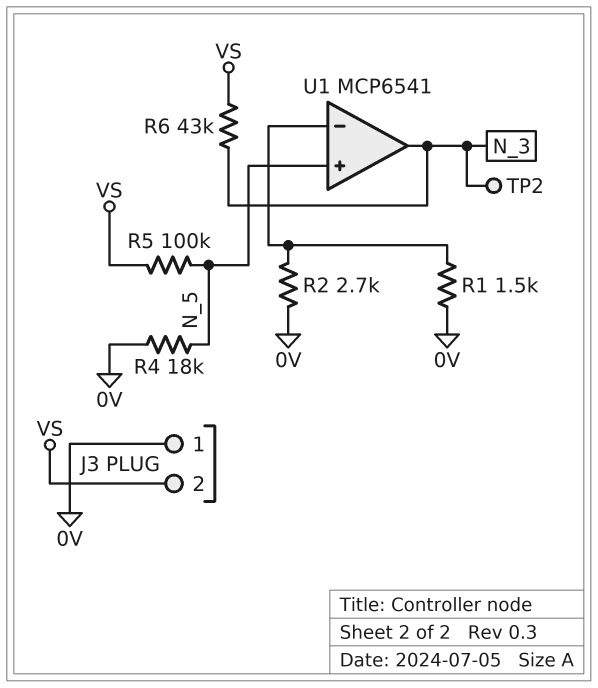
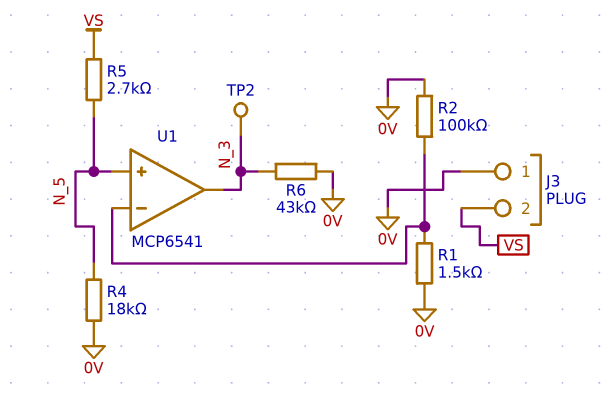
R2: 2.7k (0V, U1/in-) -> 100k (0V, U1/in-)
R5: 100k (N_5, VS) -> 2.7k (N_5, VS)
R6: 43k (N_3, VS) -> 43k (0V, N_3)

